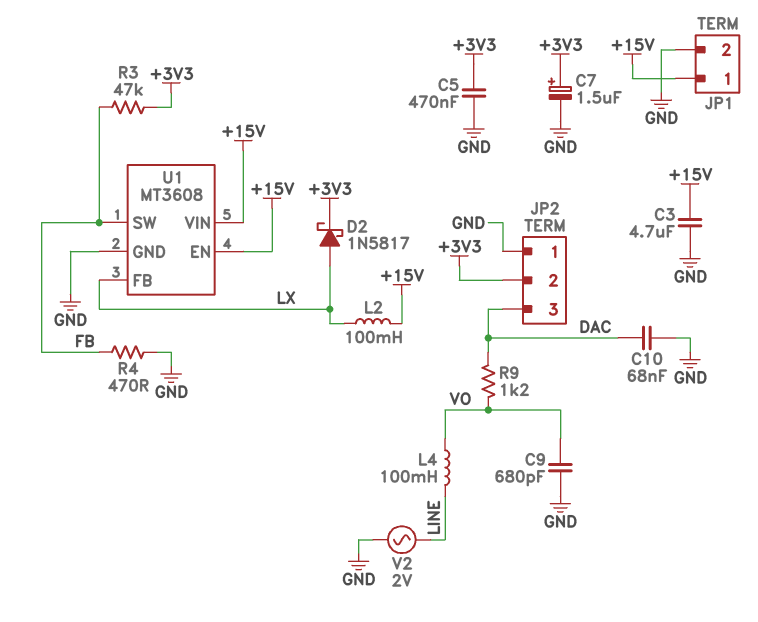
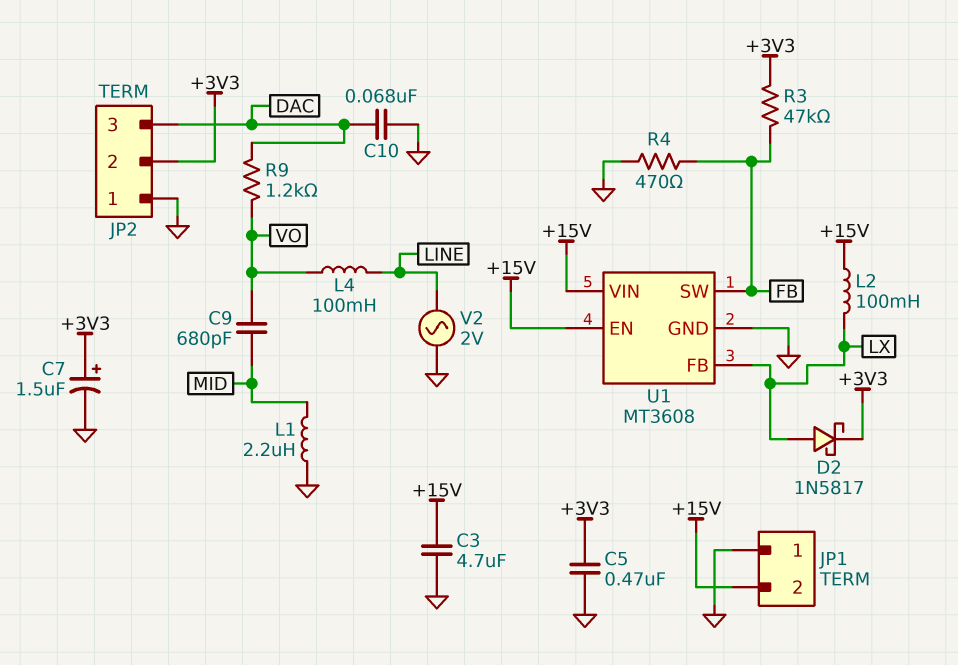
C9: 680pF (GND, VO) -> 680pF (MID, VO)
JP1 pin 1: +15V -> GND
JP1 pin 2: GND -> +15V
L1: none -> 2.2uH (GND, MID)

